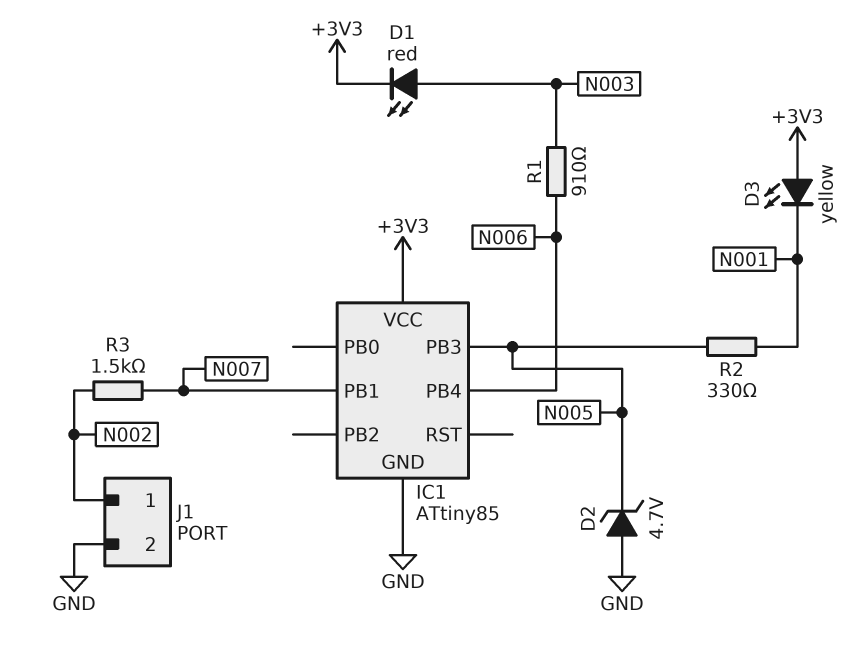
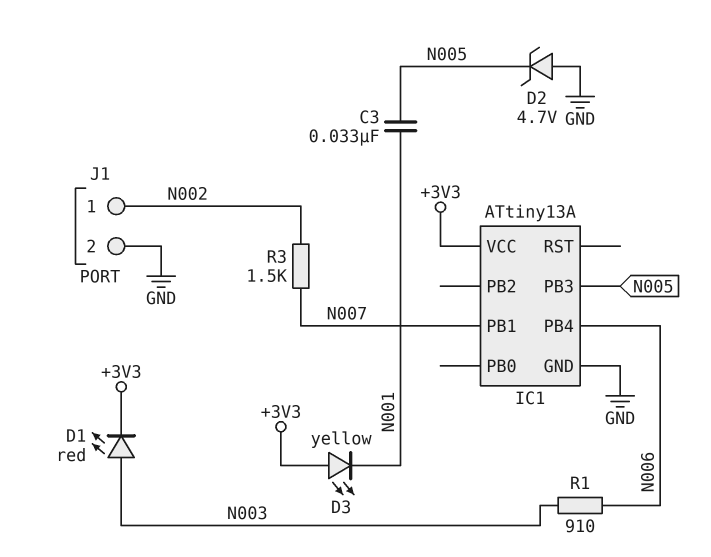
C3: none -> 33nF (N001, N005)
IC1: ATtiny85 -> ATtiny13A
R2: 330 (N001, N005) -> none

